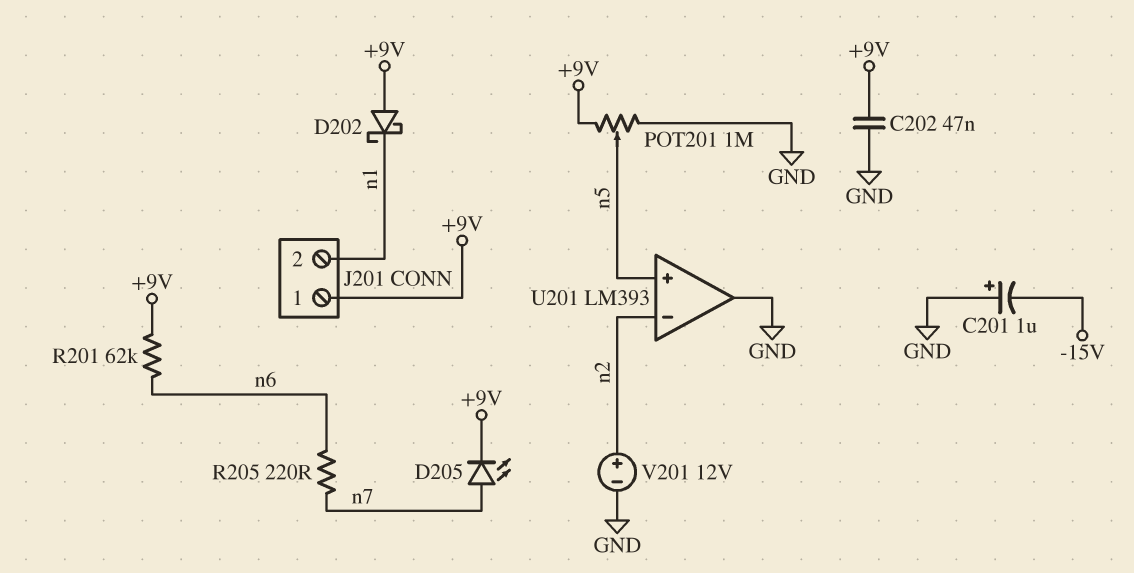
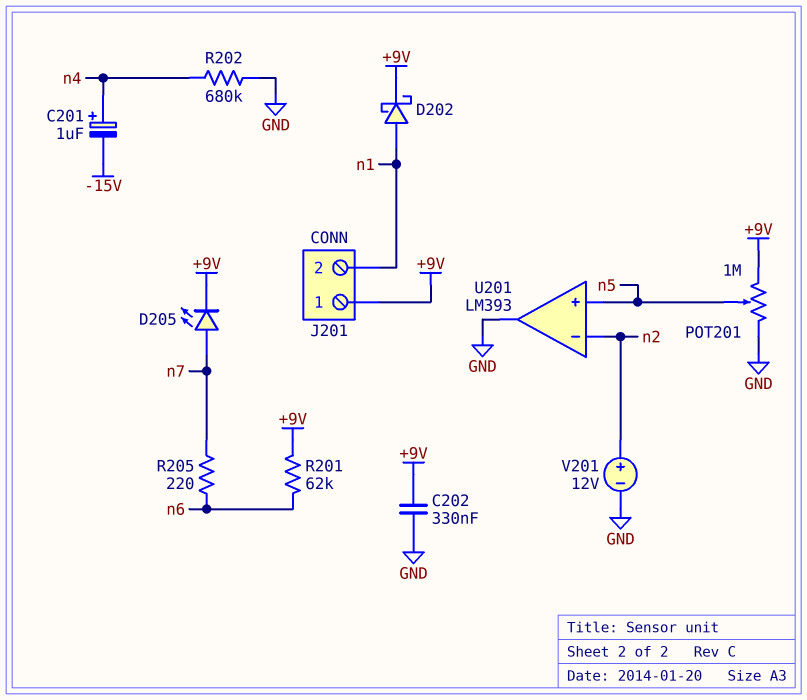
C201: 1uF (plus GND, minus -15V) -> 1uF (plus n4, minus -15V)
C202: 47nF (+9V, GND) -> 330nF (+9V, GND)
D202: schottky (A +9V, K n1) -> schottky (A n1, K +9V)
R202: none -> 680k (GND, n4)

